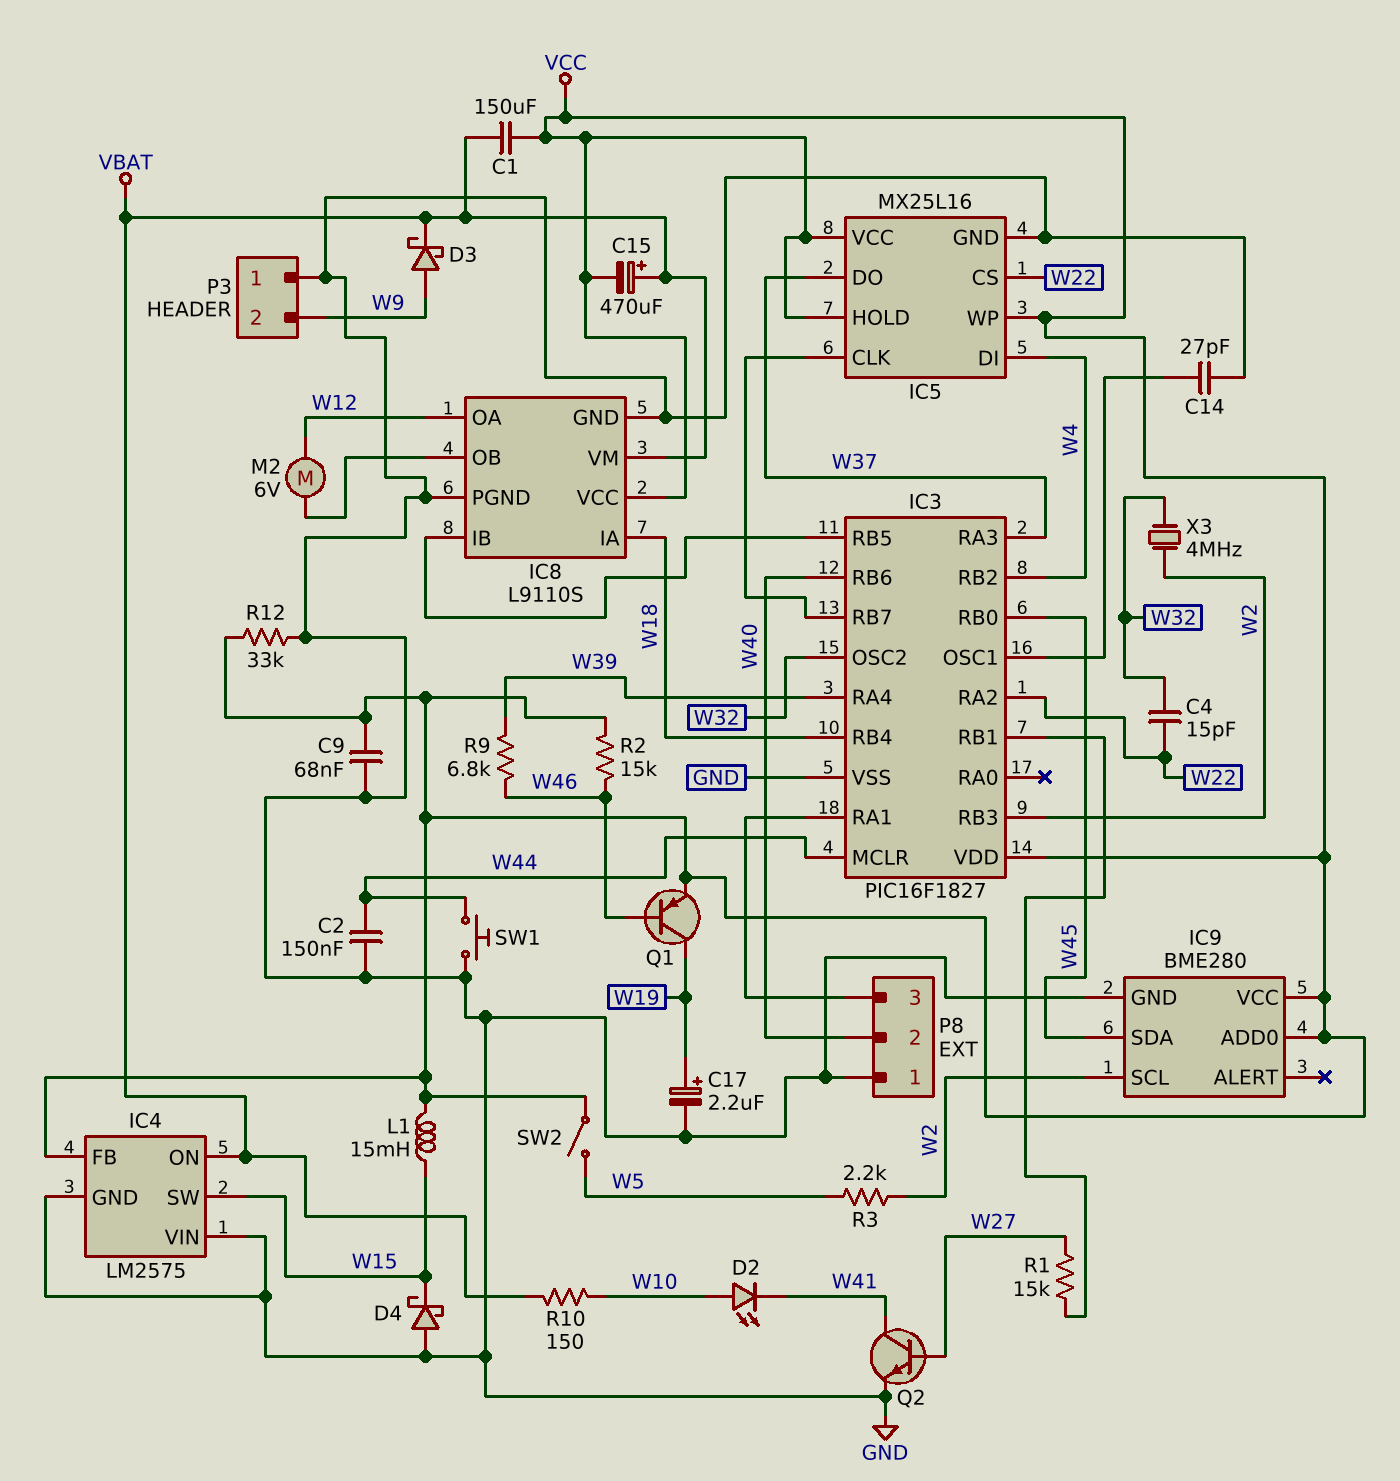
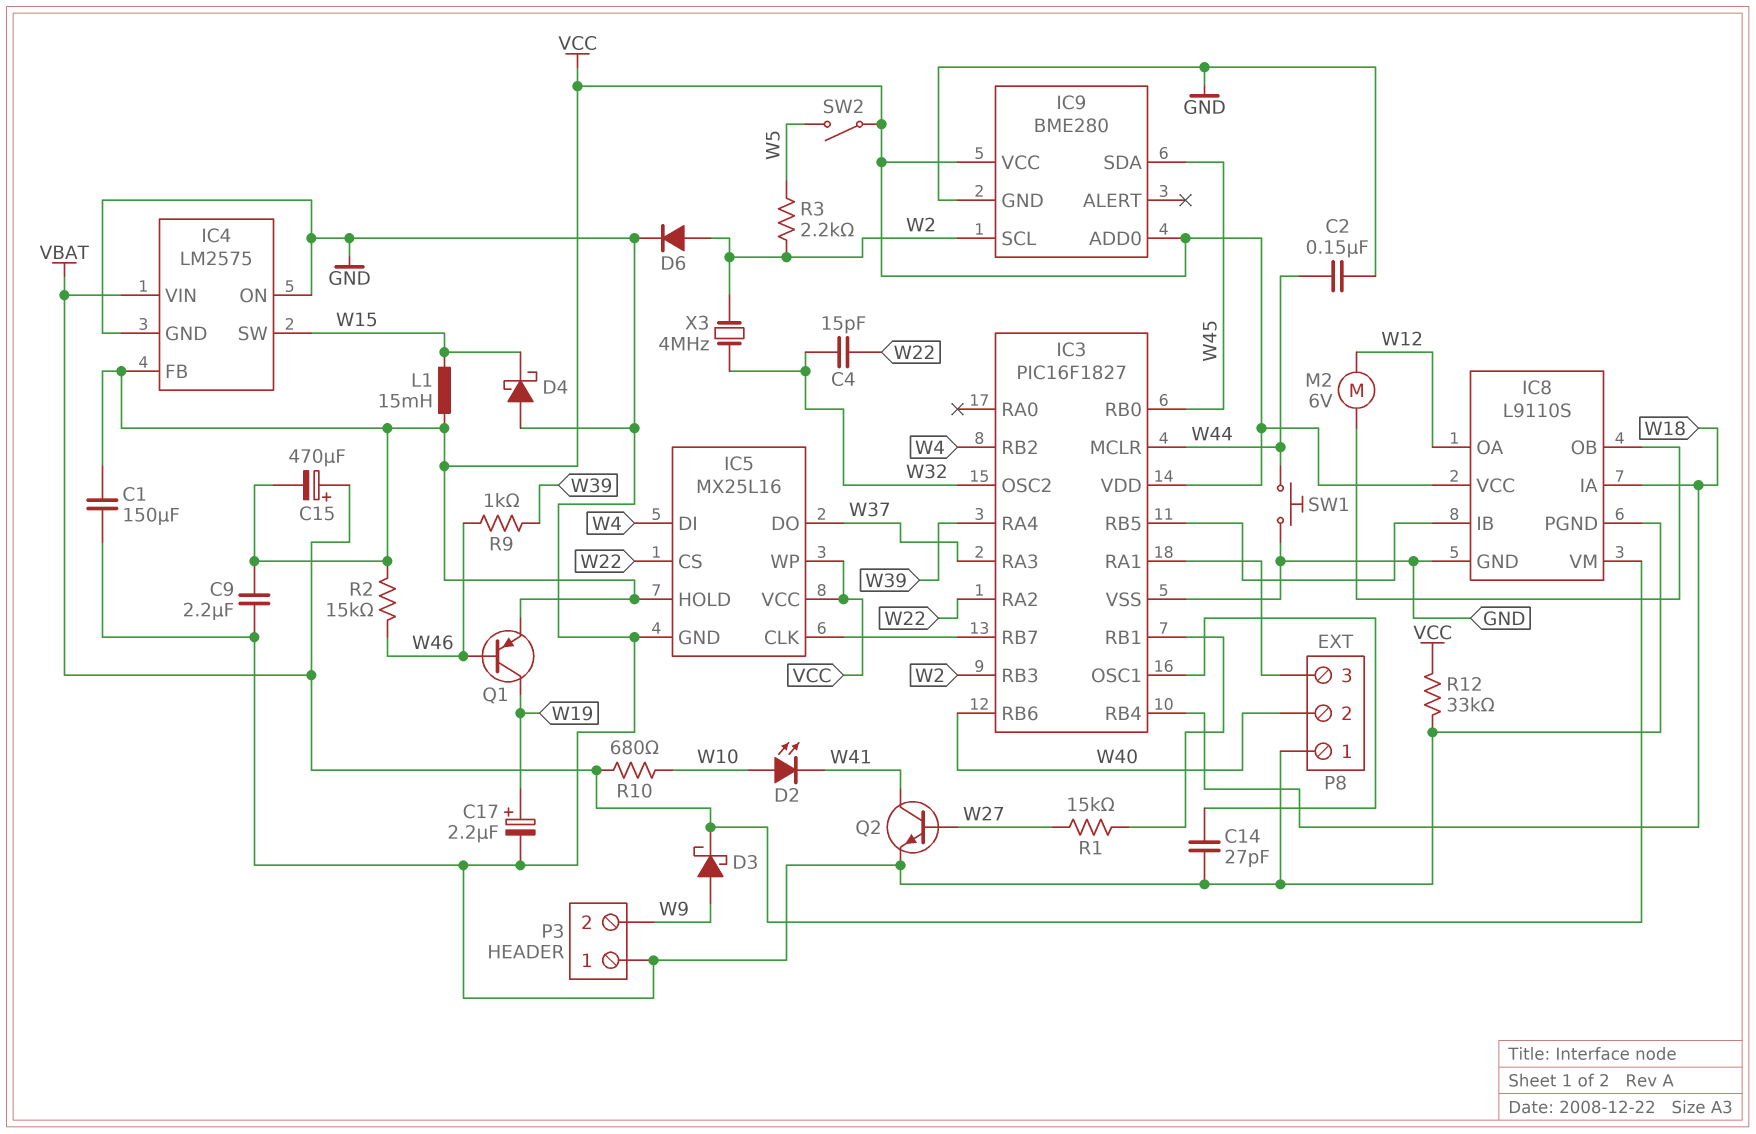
C1: 150uF (VBAT, VCC) -> 150uF (GND, VCC)
C9: 68nF (GND, VCC) -> 2.2uF (GND, VCC)
D6: none -> diode (A W2, K GND)
IC4 pin ON: VBAT -> GND
IC4 pin VIN: GND -> VBAT
R9: 6.8k (W39, W46) -> 1k (W39, W46)
R10: 150 (VBAT, W10) -> 680 (VBAT, W10)

